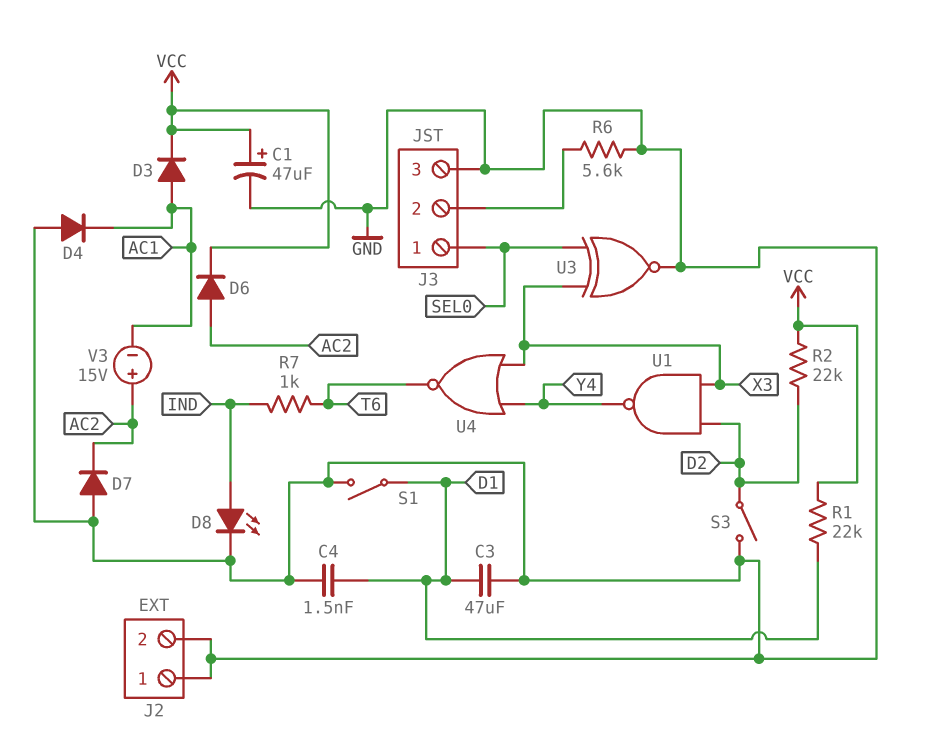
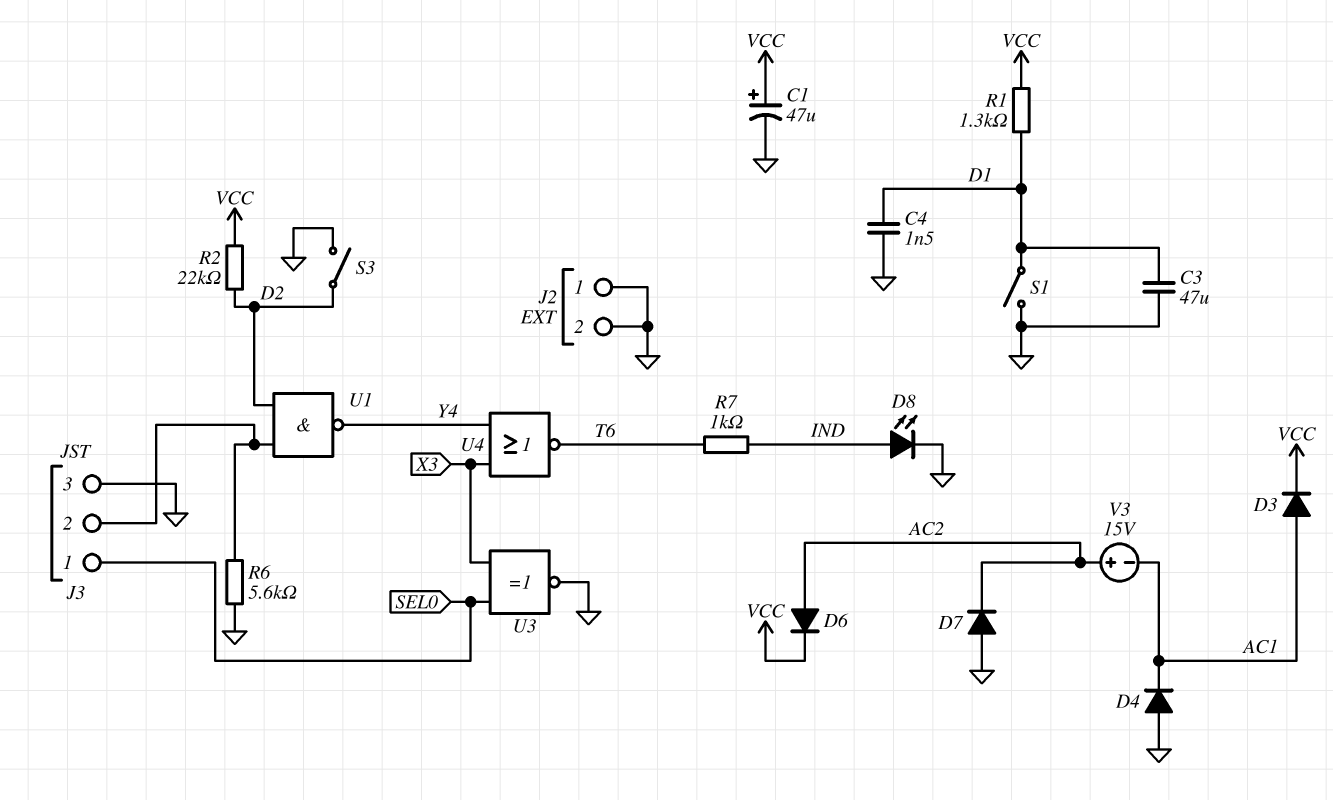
R1: 22k (D1, VCC) -> 1.3k (D1, VCC)
U1: NAND (in D2, in X3, out Y4) -> NAND (in D2, in J3/2, out Y4)

